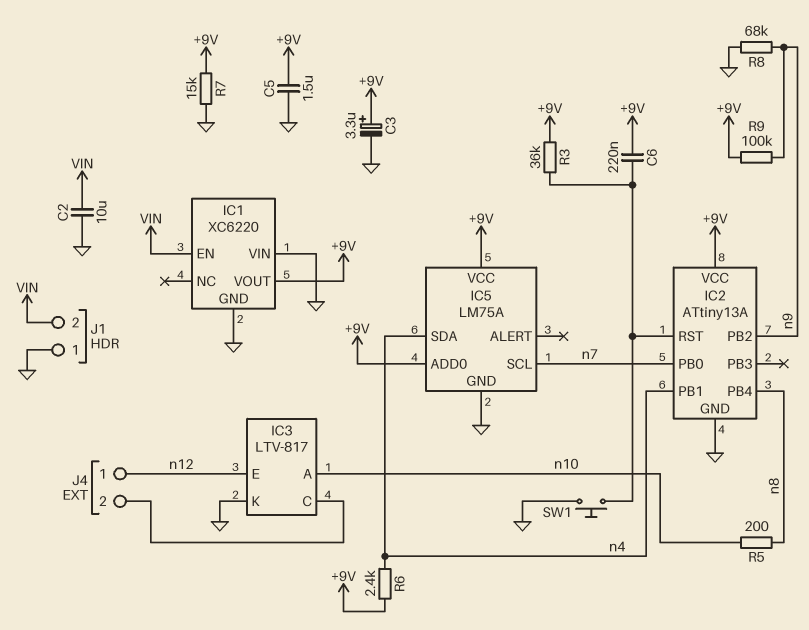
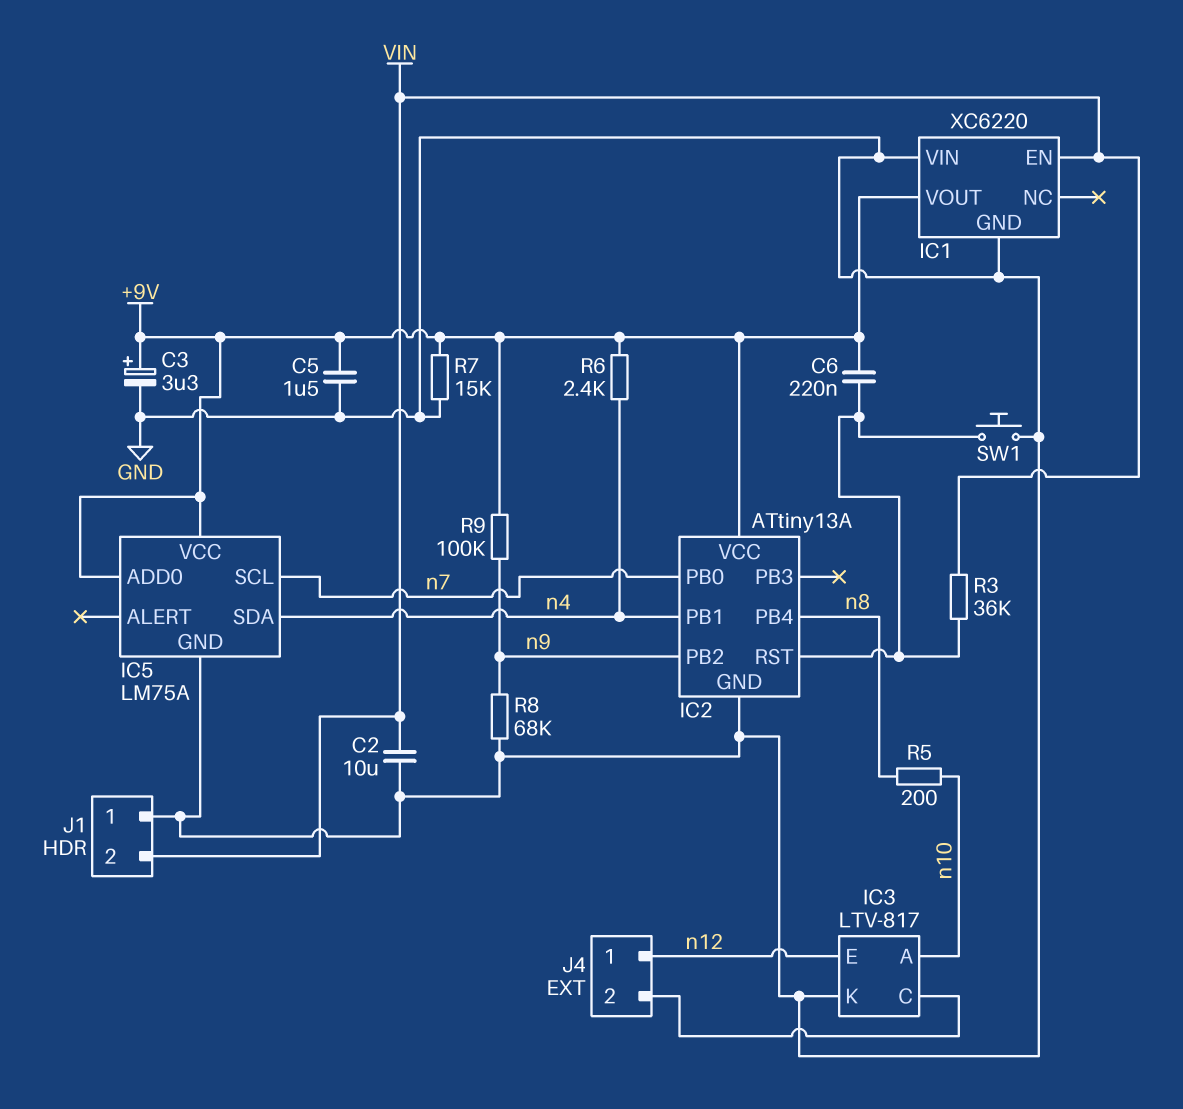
R3: 36k (+9V, IC2/RST) -> 36k (IC2/RST, VIN)

